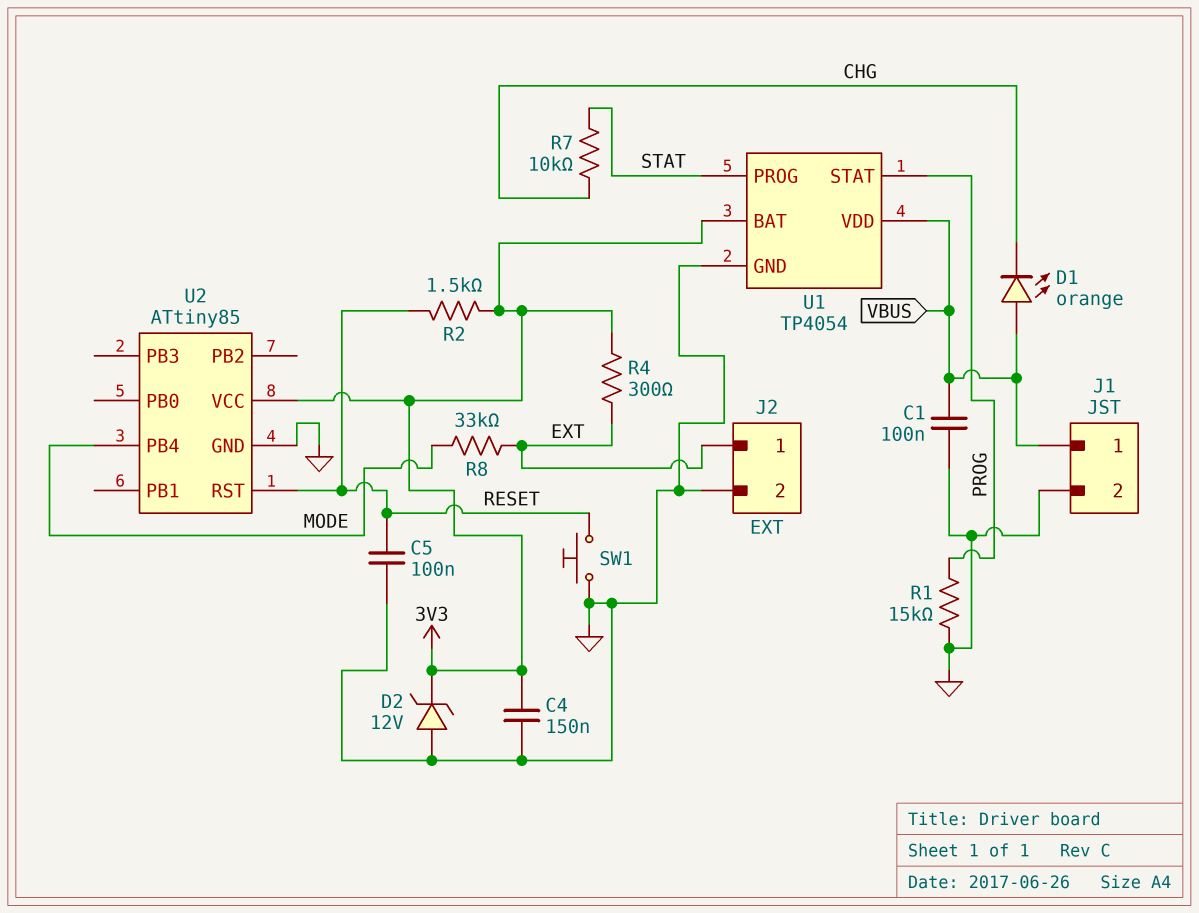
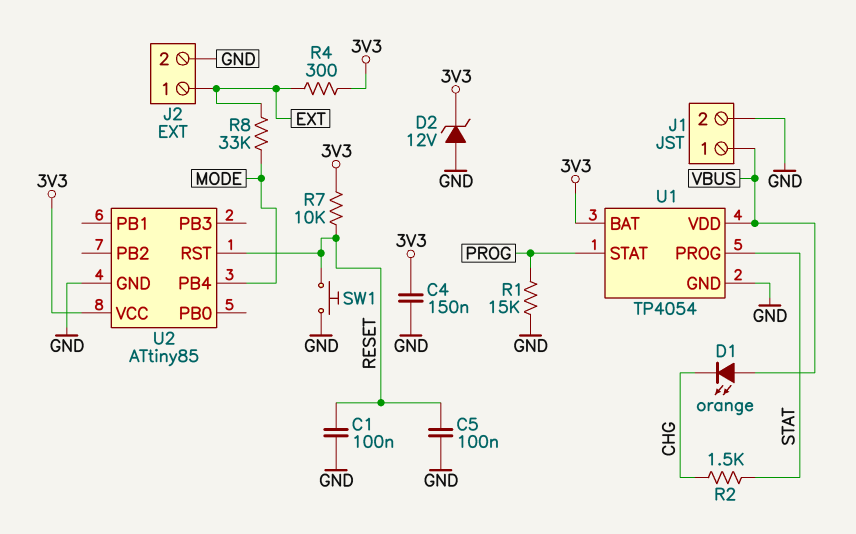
C1: 100nF (GND, VBUS) -> 100nF (GND, RESET)
R2: 1.5k (3V3, RESET) -> 1.5k (CHG, STAT)
R7: 10k (CHG, STAT) -> 10k (3V3, RESET)

